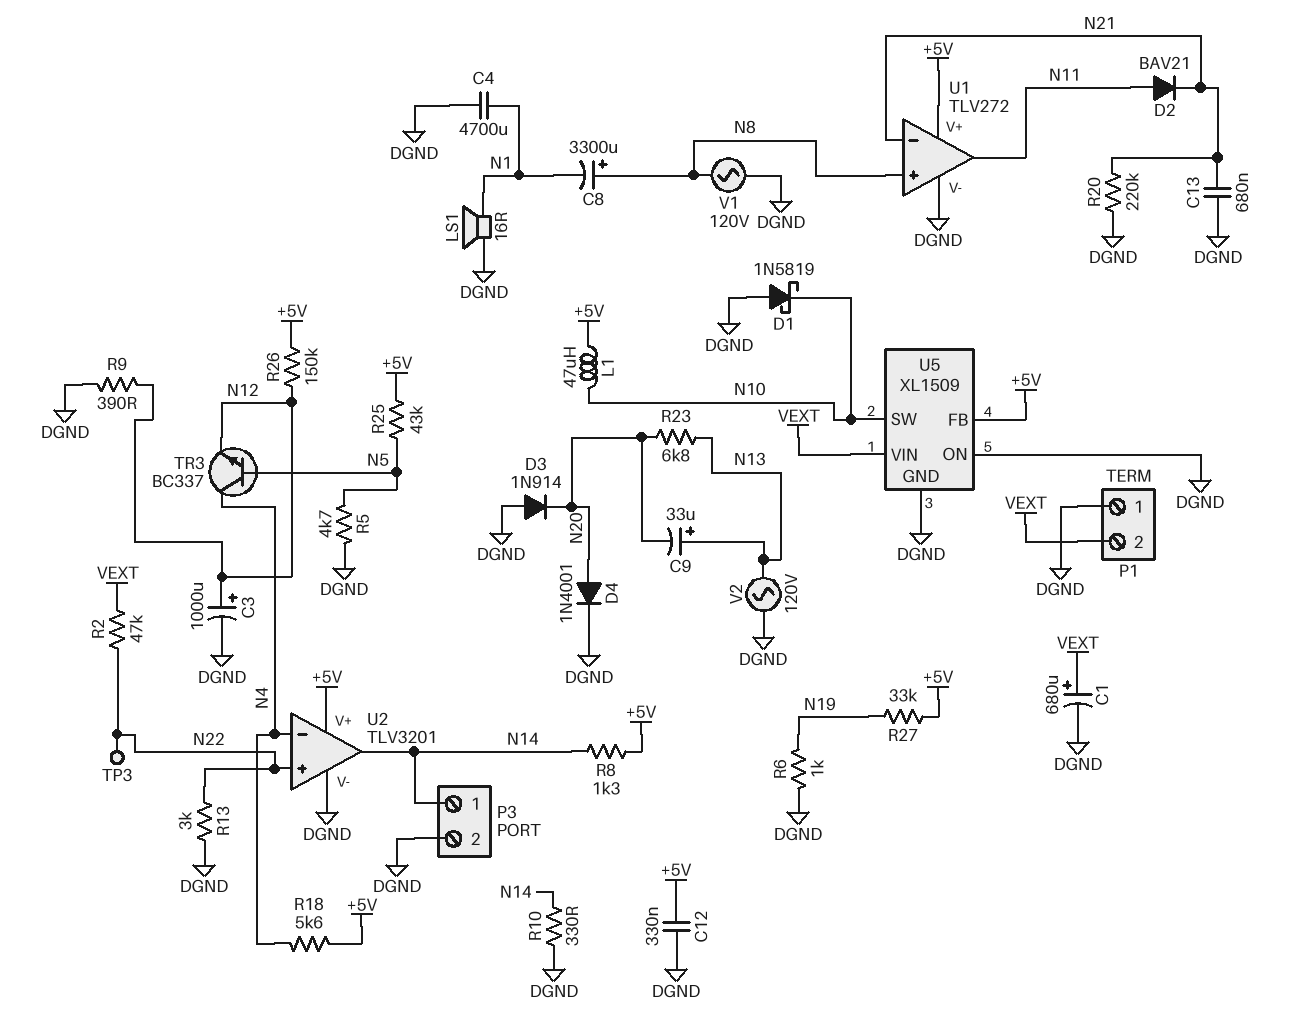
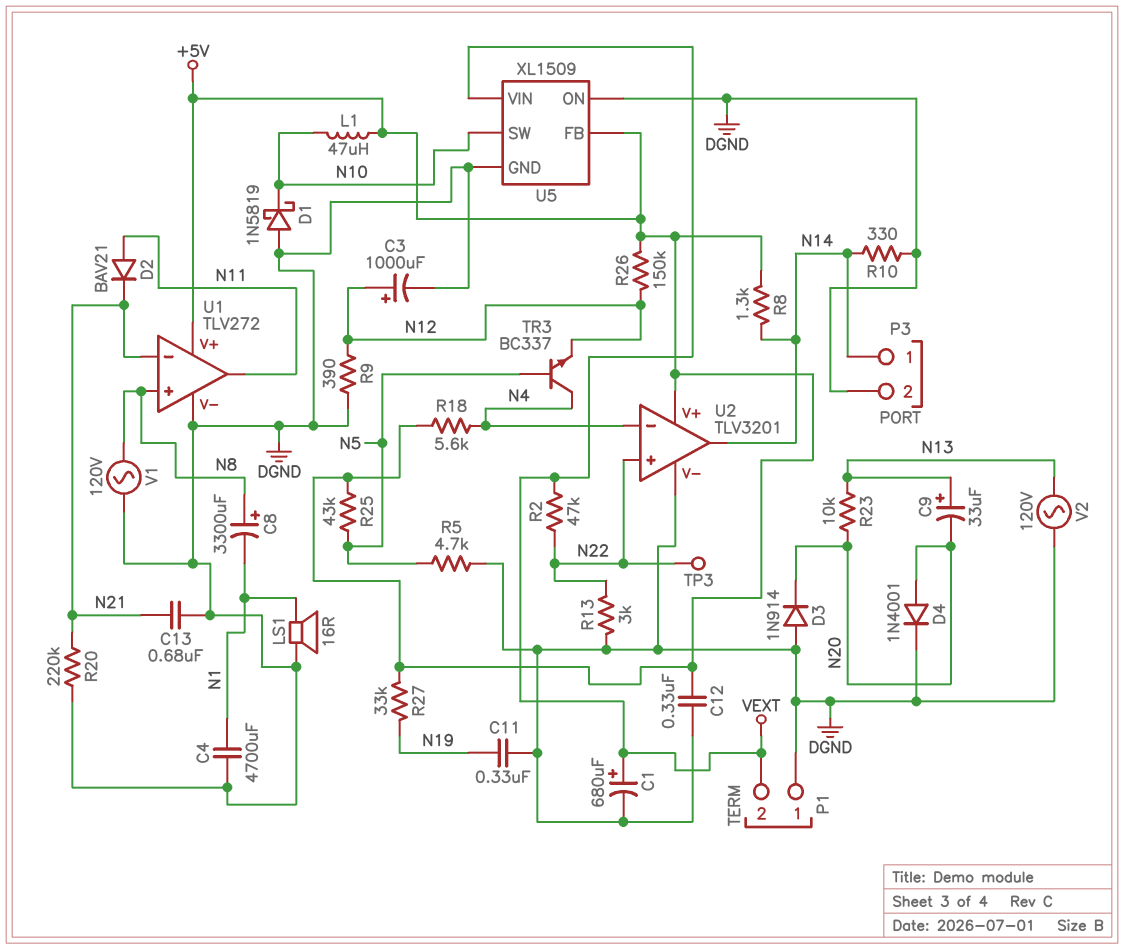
C11: none -> 330nF (DGND, N19)
R6: 1k (DGND, N19) -> none
R23: 6.8k (N13, N20) -> 10k (N13, N20)

